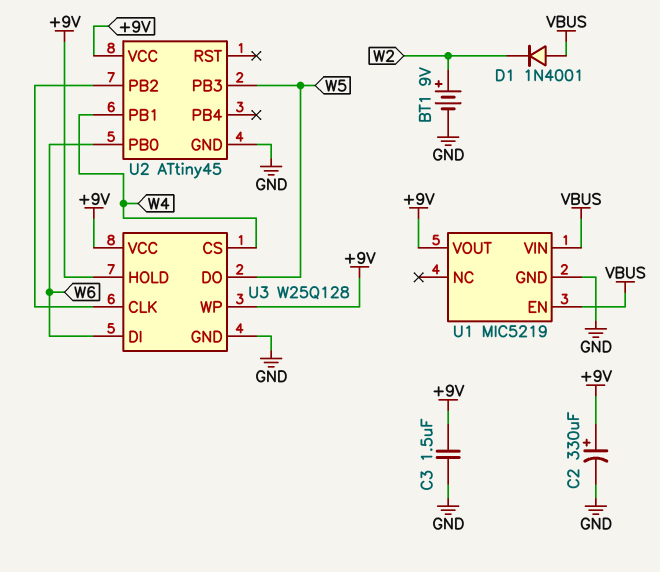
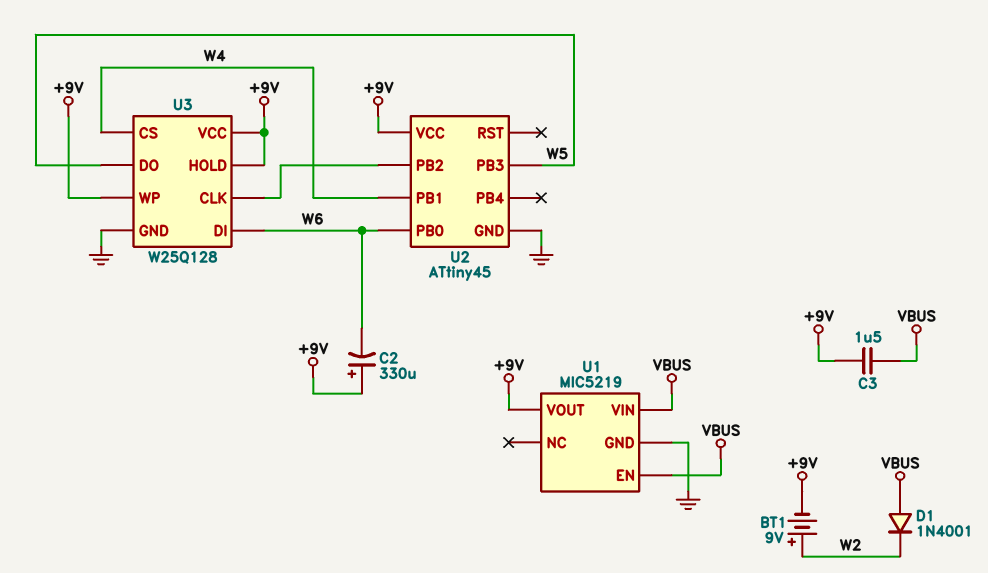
BT1: 9V (plus W2, minus GND) -> 9V (plus W2, minus +9V)
C2: 330uF (plus +9V, minus GND) -> 330uF (plus +9V, minus W6)
C3: 1.5uF (+9V, GND) -> 1.5uF (+9V, VBUS)

